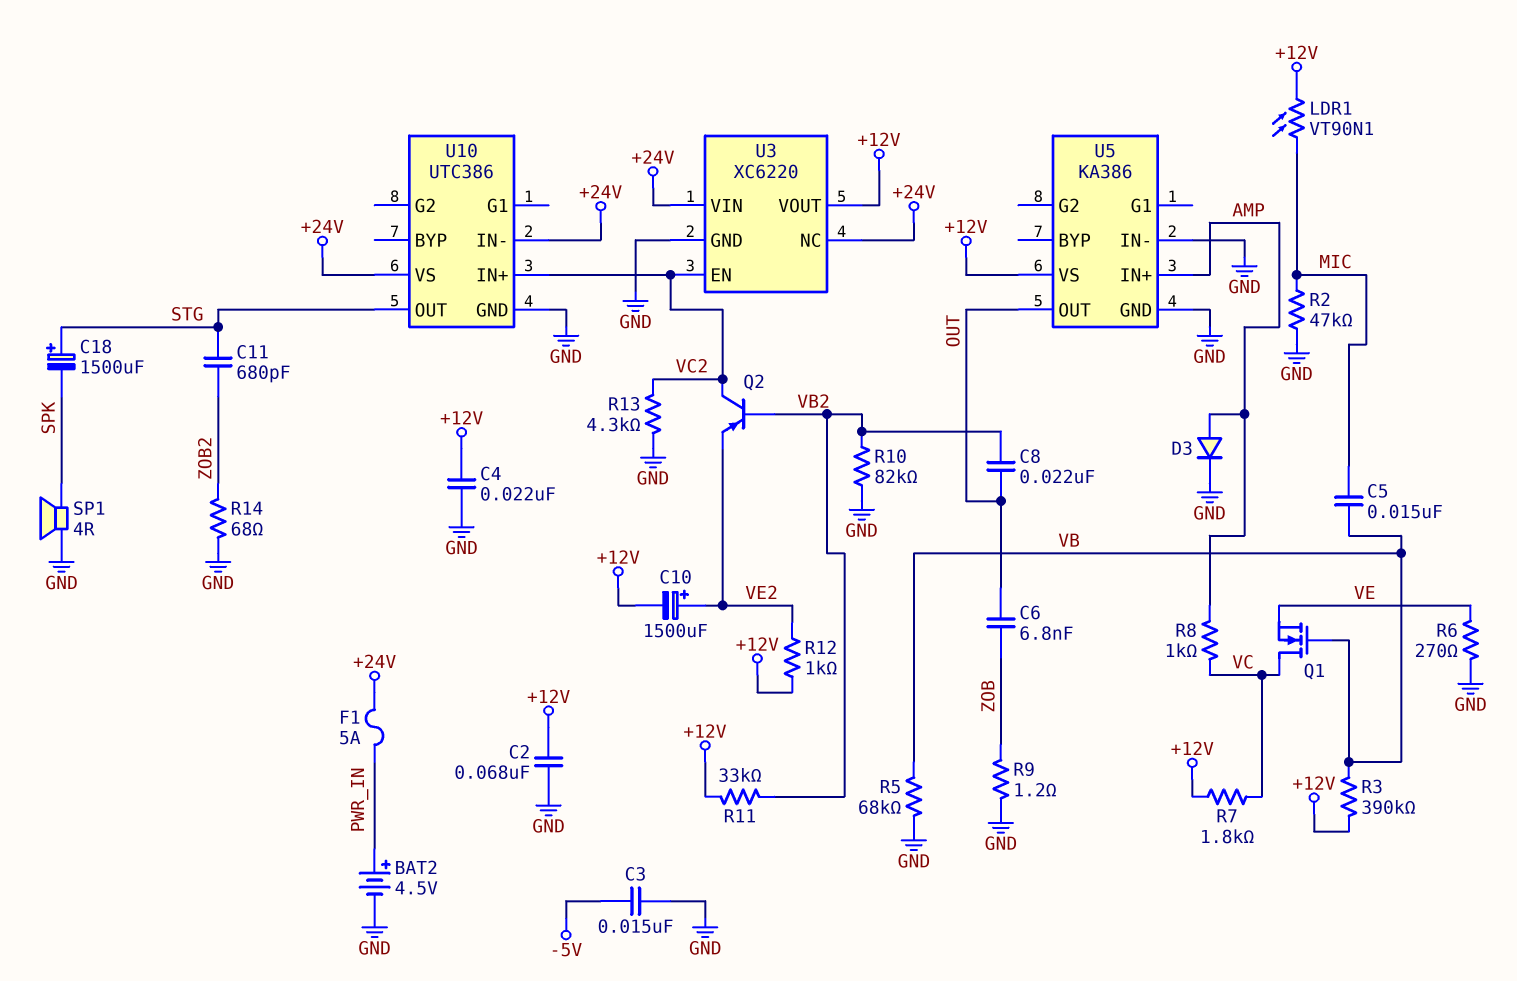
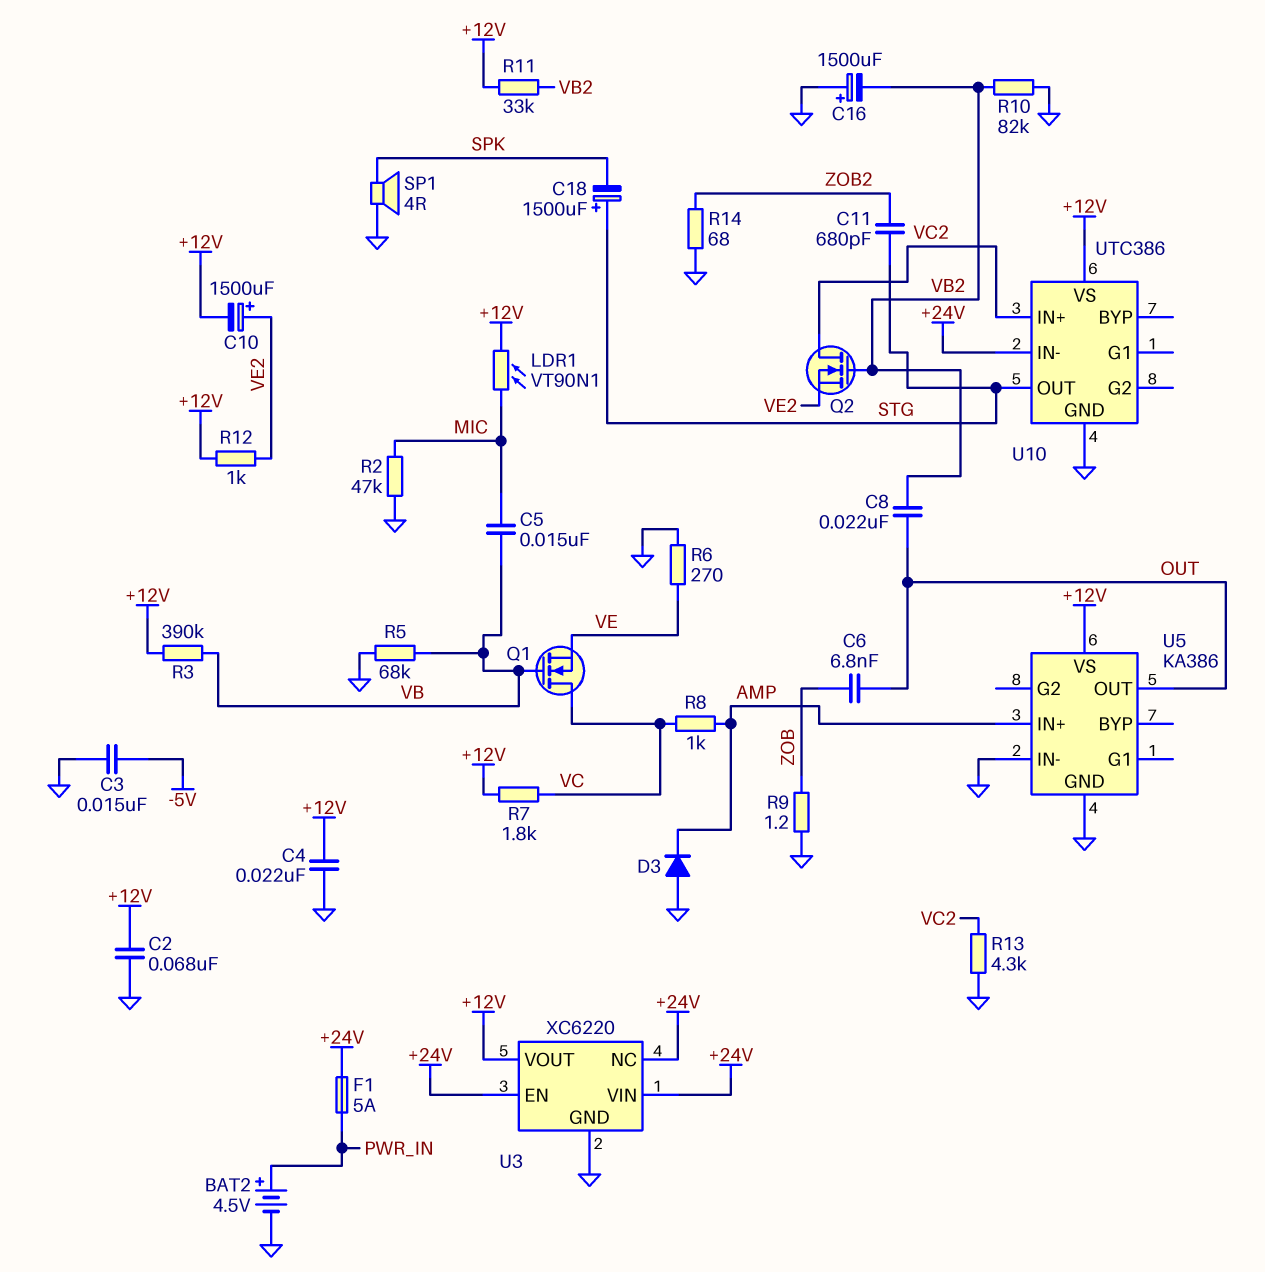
C16: none -> 1500uF (plus GND, minus VB2)
D3: diode (A AMP, K GND) -> diode (A GND, K AMP)
Q2: PNP (B VB2, C VC2, E VE2) -> NMOS (G VB2, D VC2, S VE2)
U3 pin EN: VC2 -> +24V
U10 pin VS: +24V -> +12V

